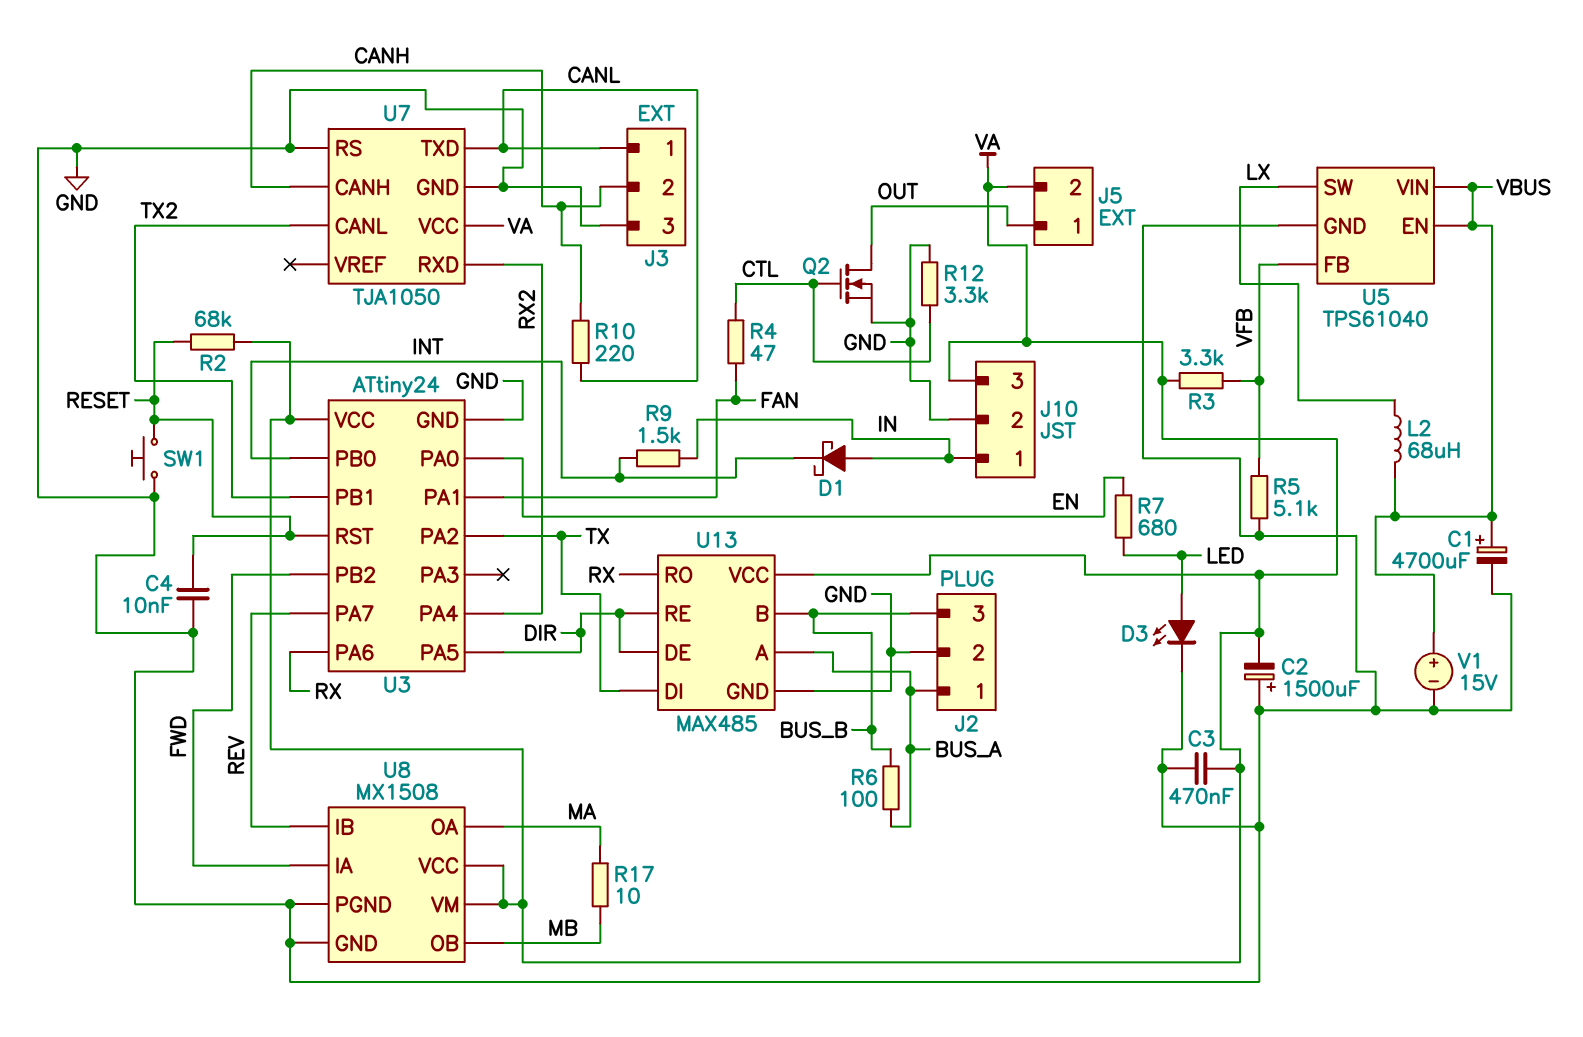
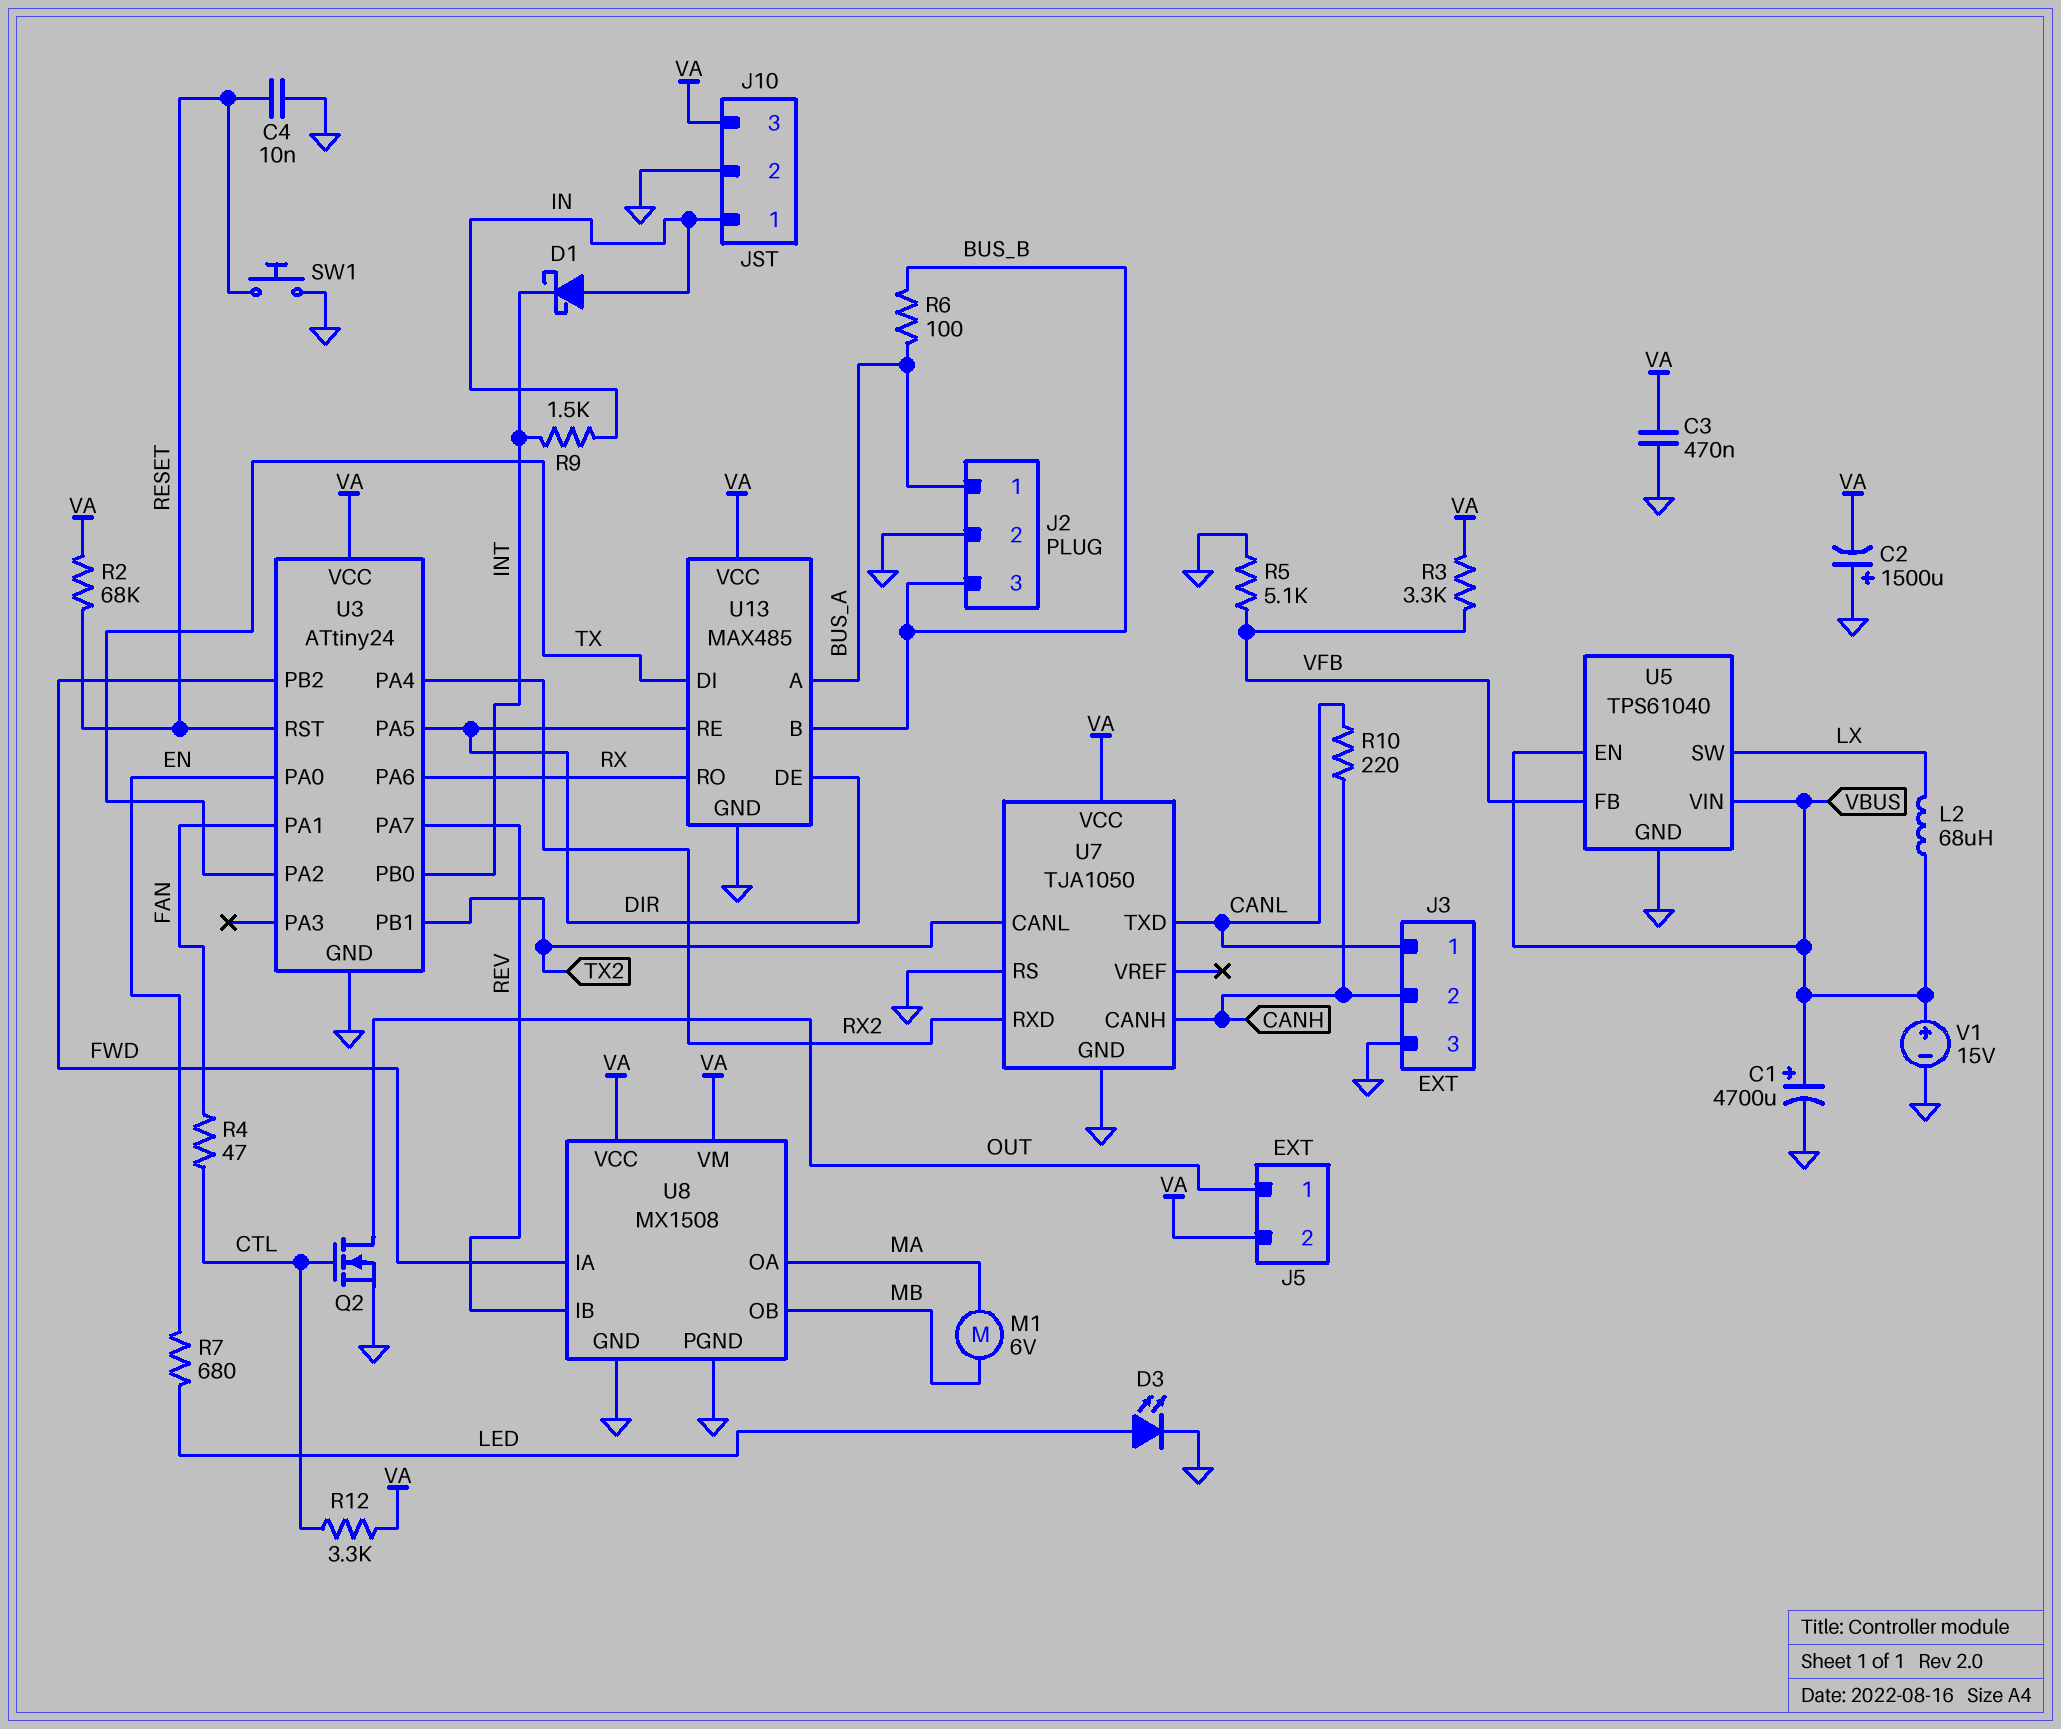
M1: none -> motor 6V (MA, MB)
R12: 3.3k (CTL, GND) -> 3.3k (CTL, VA)
R17: 10 (MA, MB) -> none

